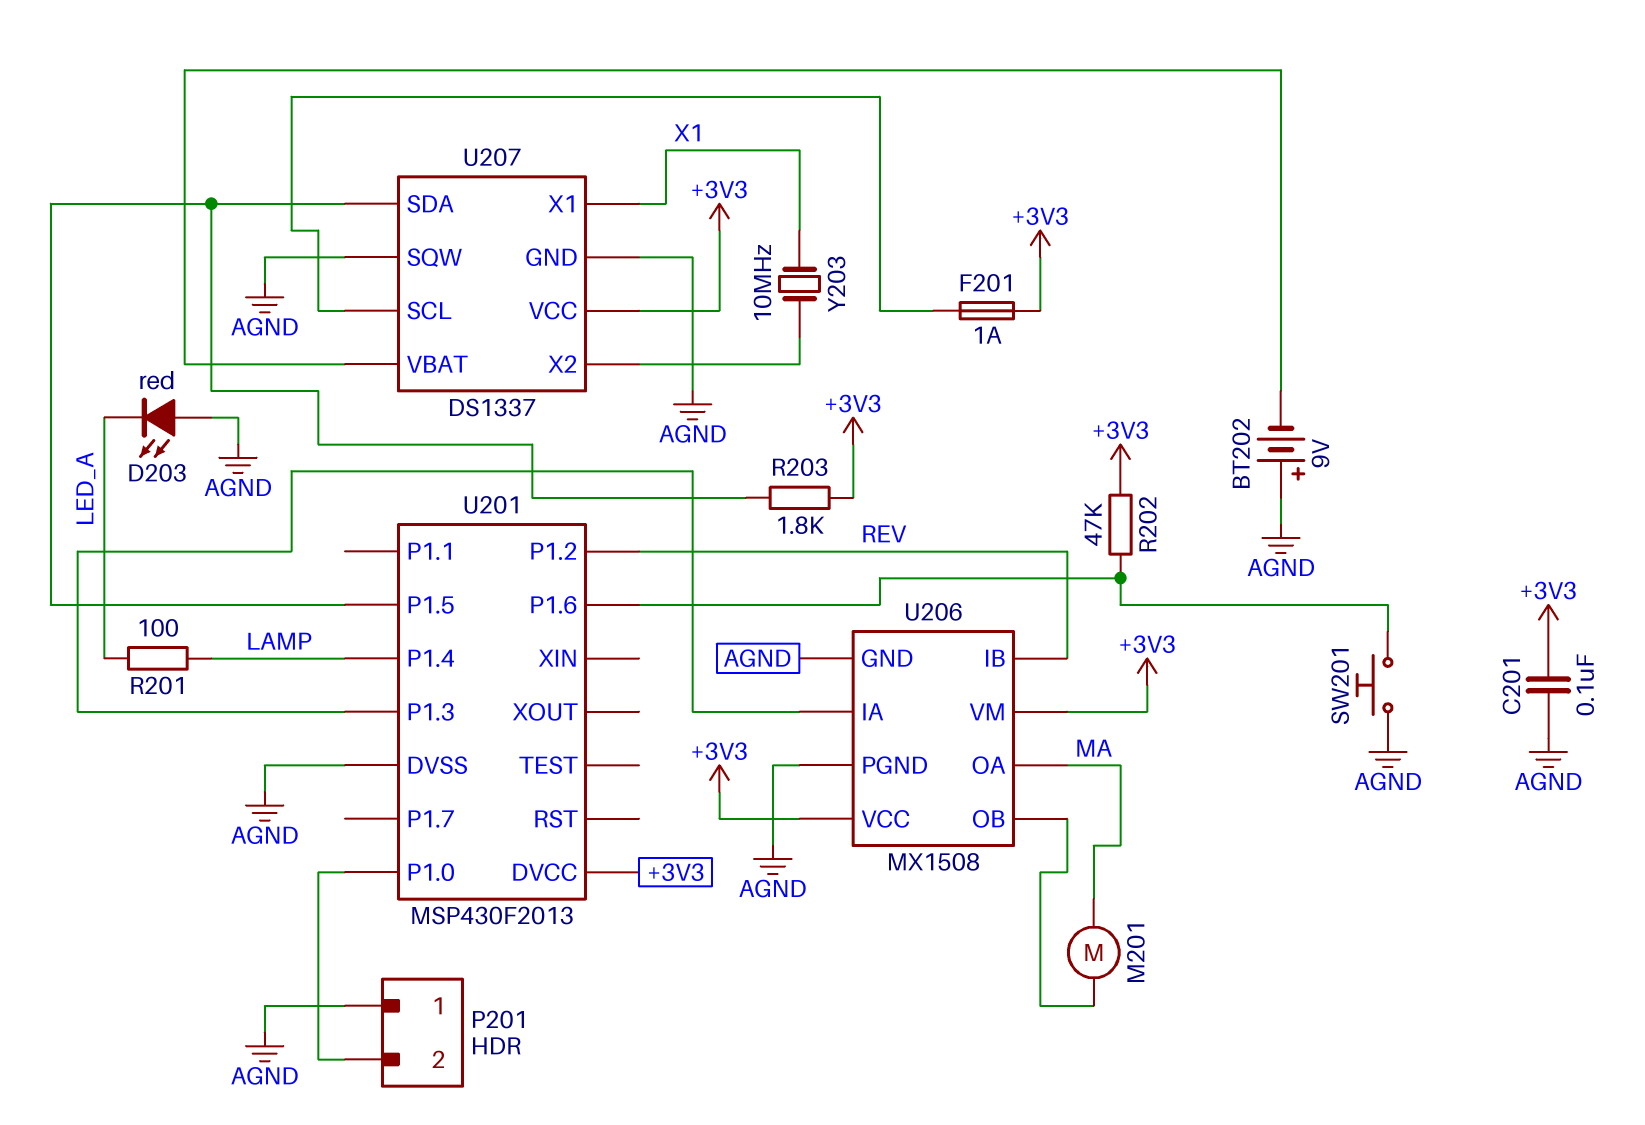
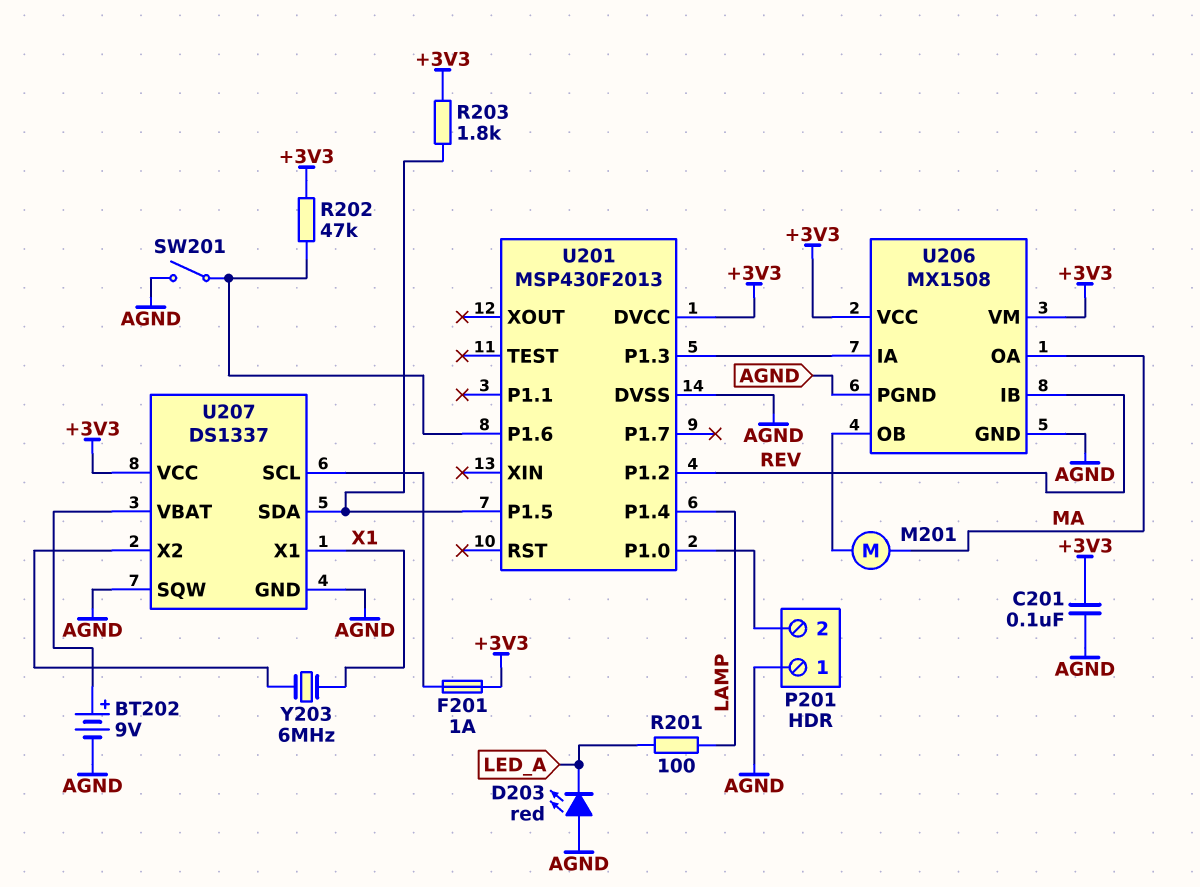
BT202: 9V (plus AGND, minus U207/VBAT) -> 9V (plus U207/VBAT, minus AGND)
SW201: button (AGND, U201/P1.6) -> switch (AGND, U201/P1.6)
Y203: 10MHz (U207/X2, X1) -> 6MHz (U207/X2, X1)

